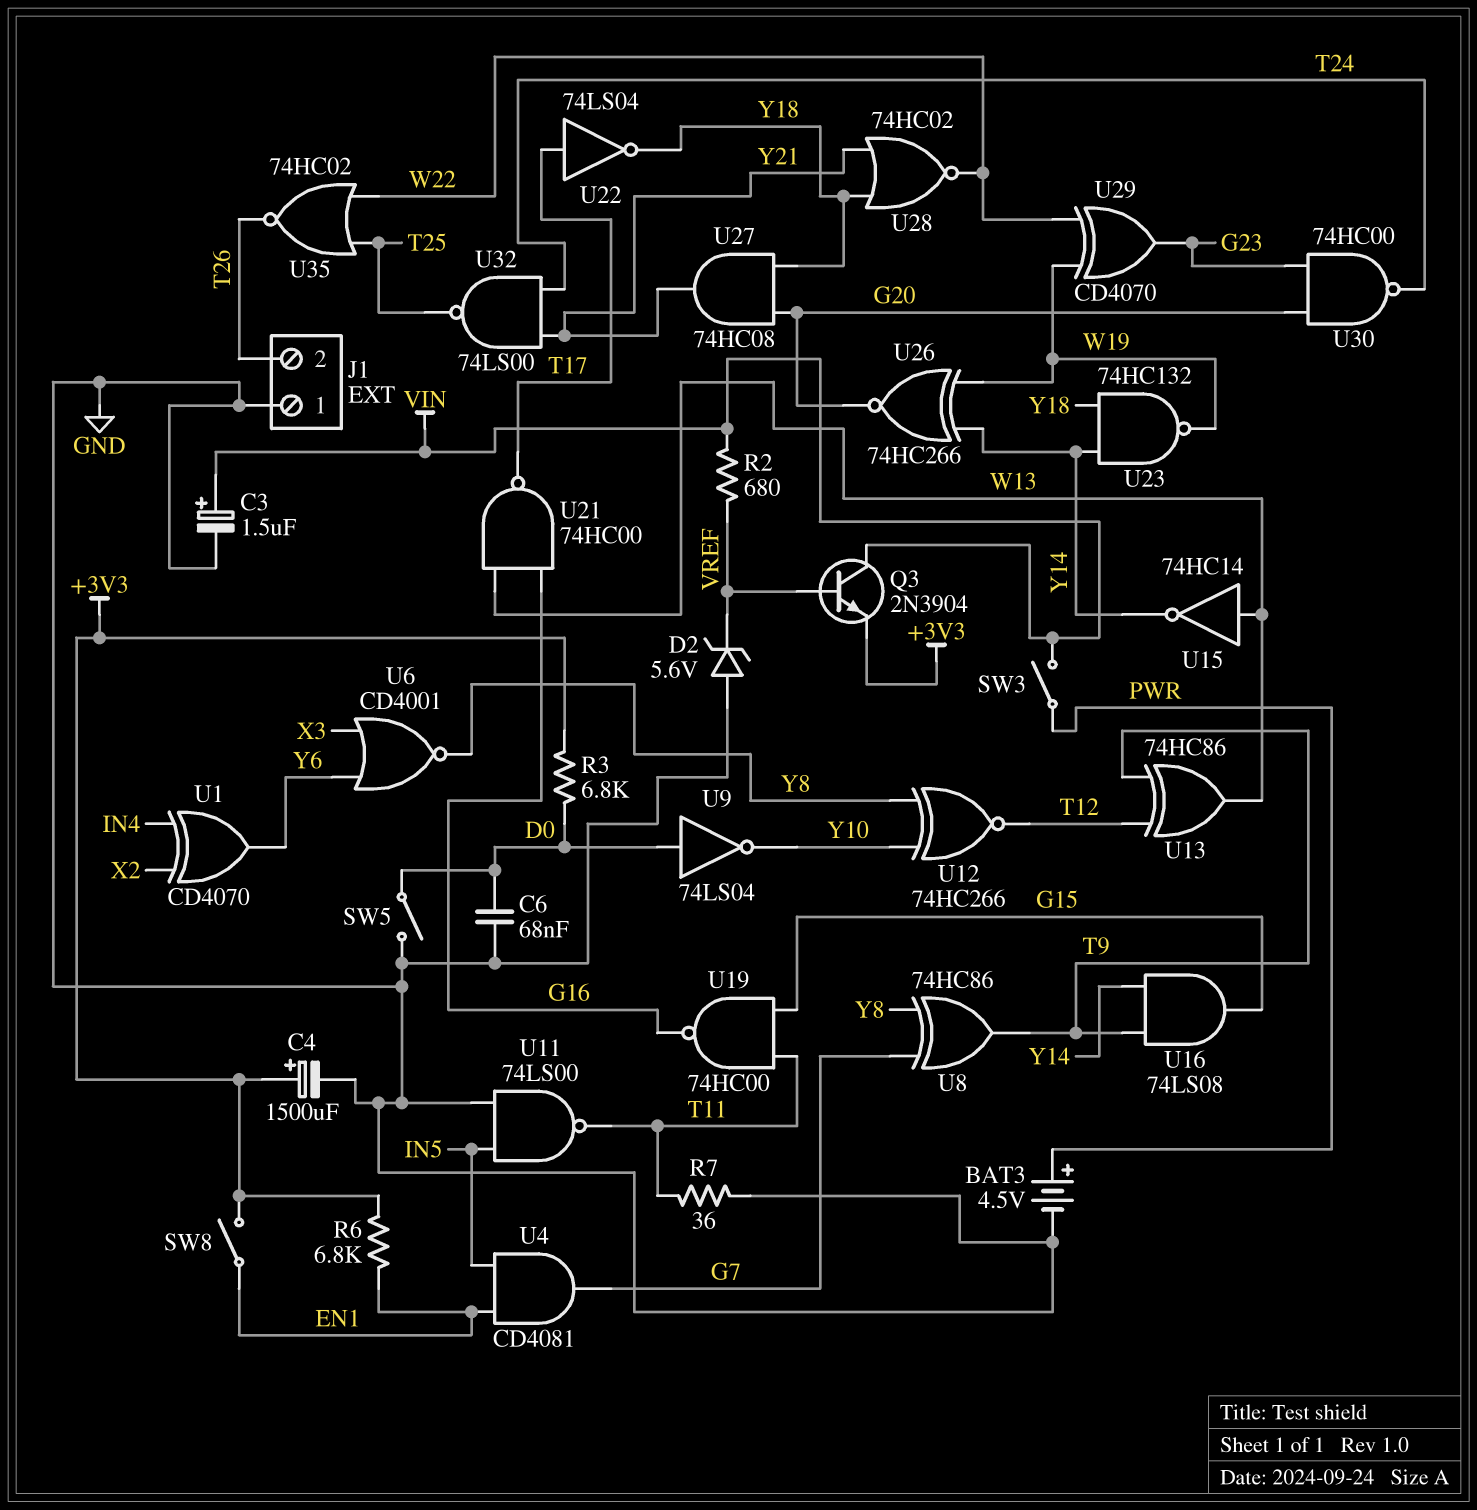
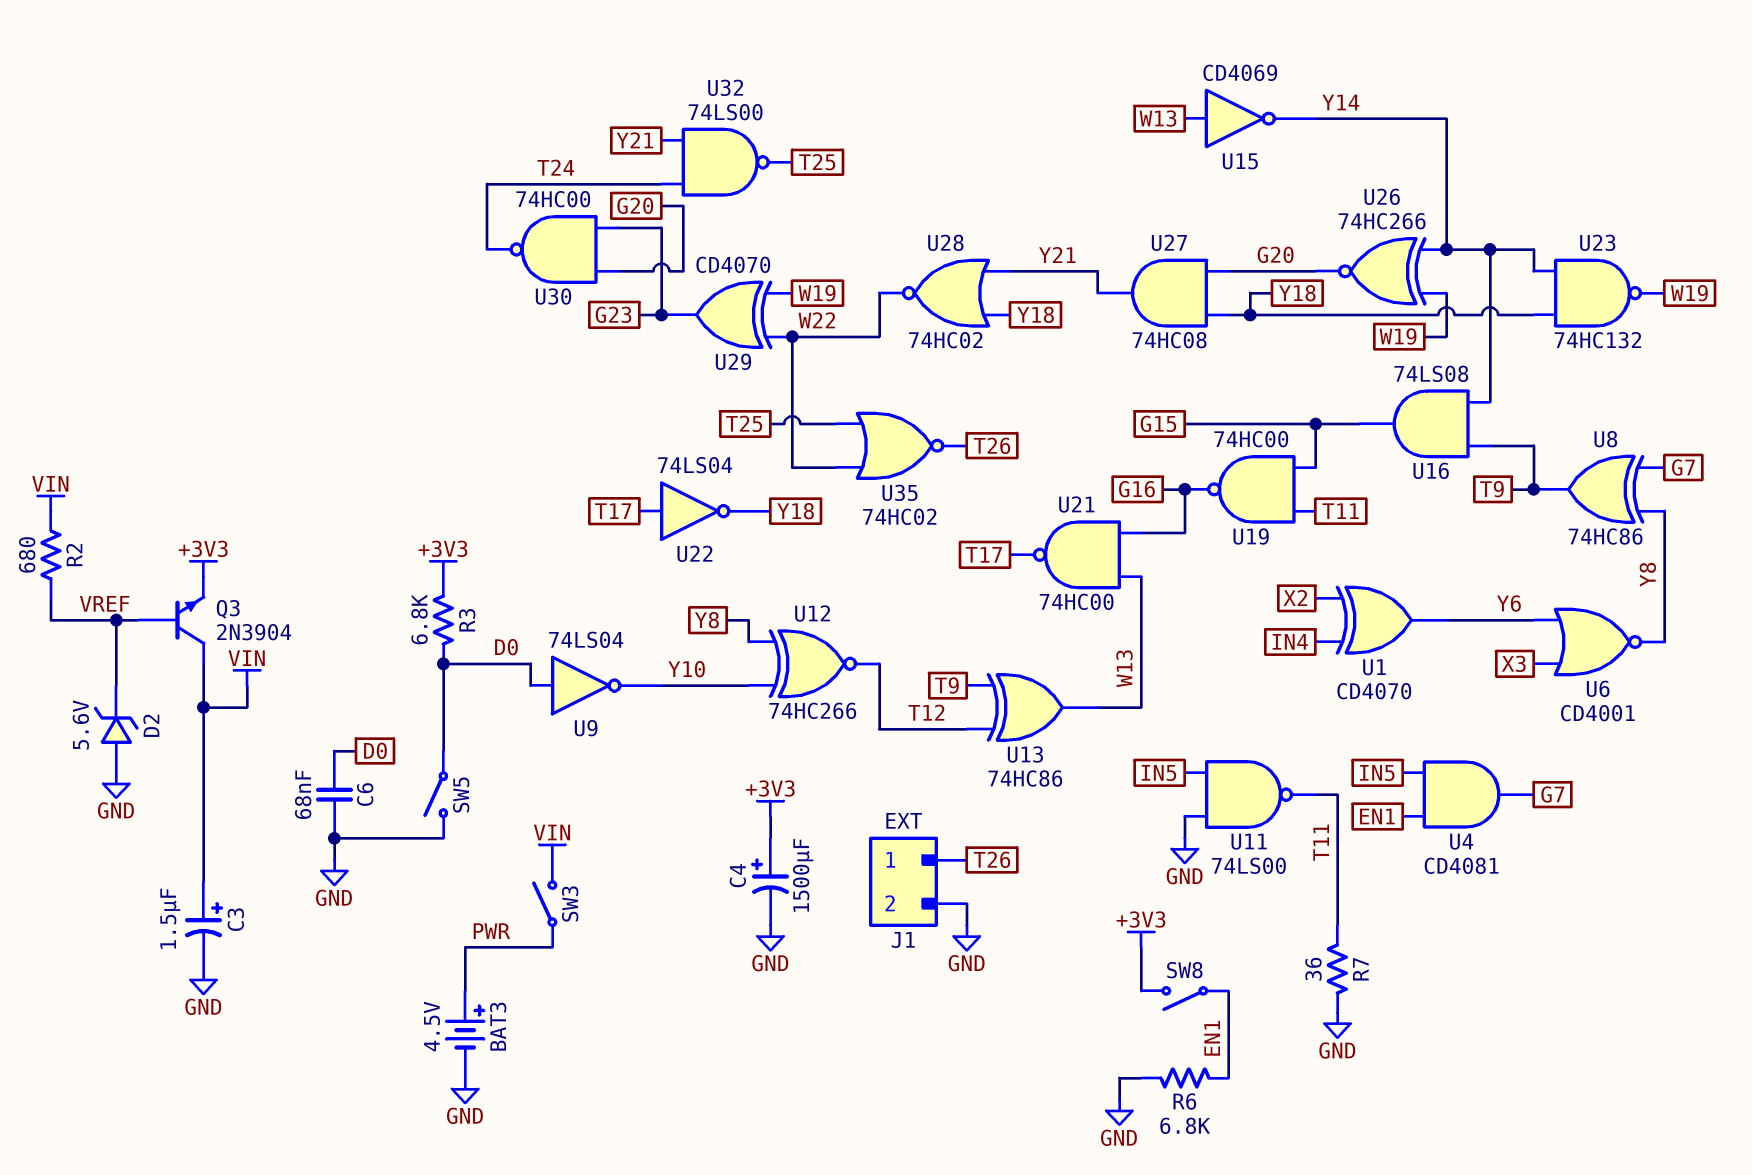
J1 pin 1: GND -> T26
J1 pin 2: T26 -> GND
R6: 6.8k (+3V3, EN1) -> 6.8k (EN1, GND)
U15: NOT 74HC14 (in W13, out Y14) -> NOT CD4069 (in W13, out Y14)

